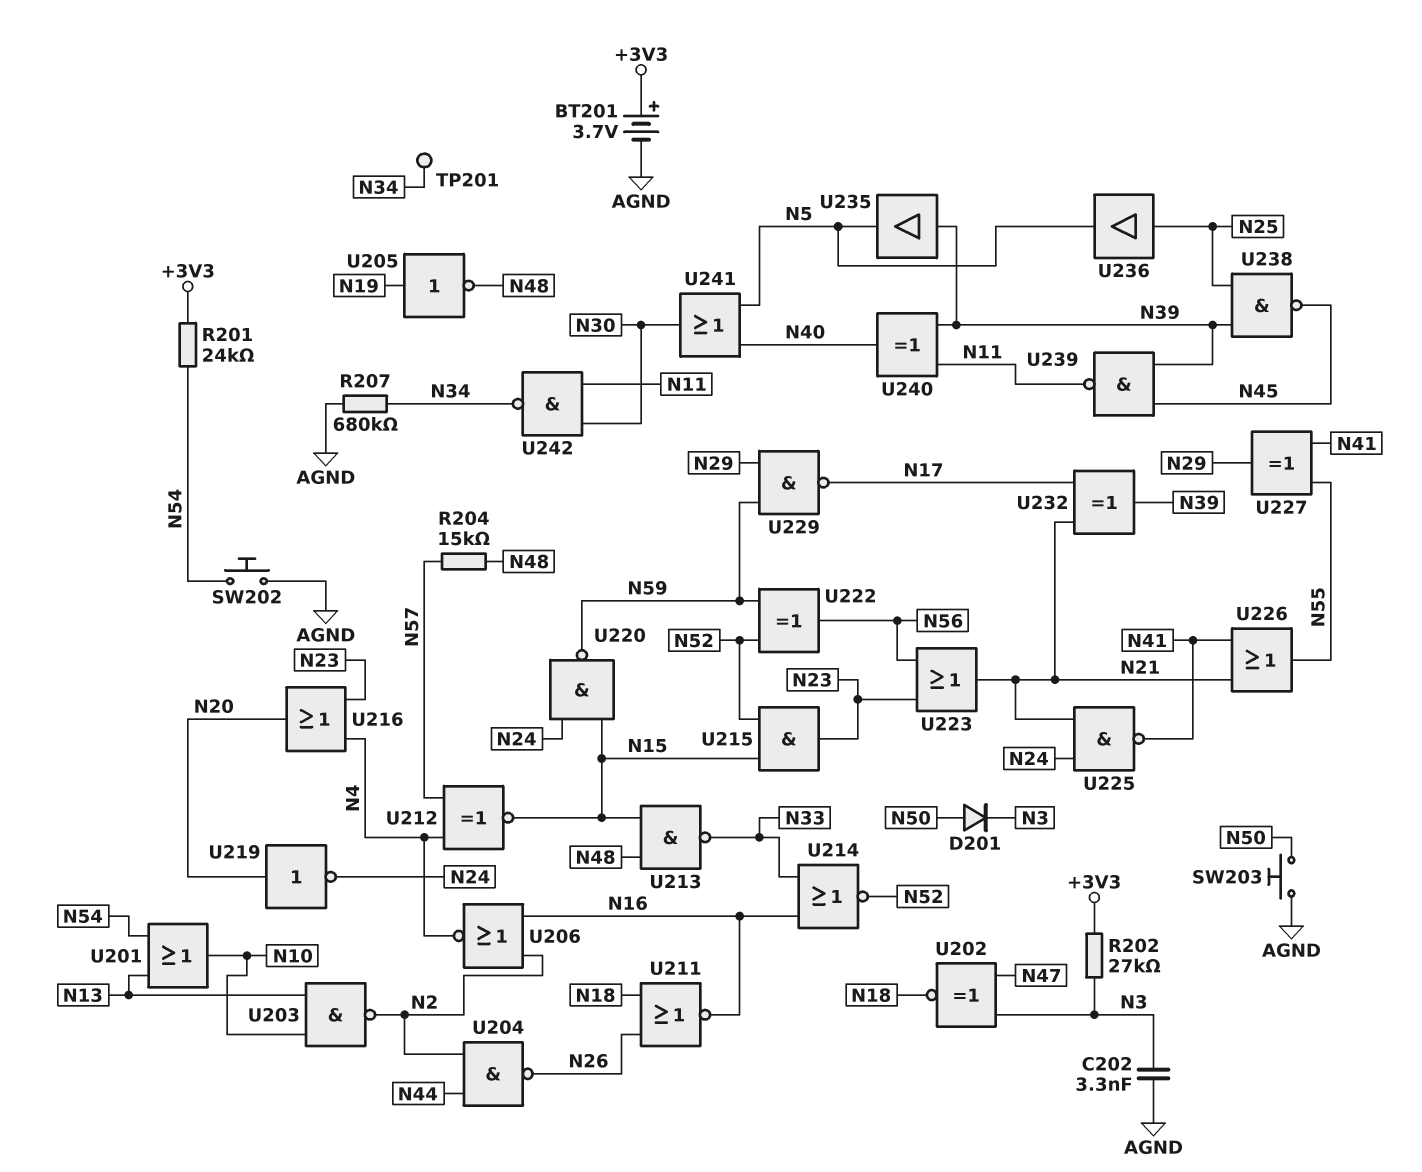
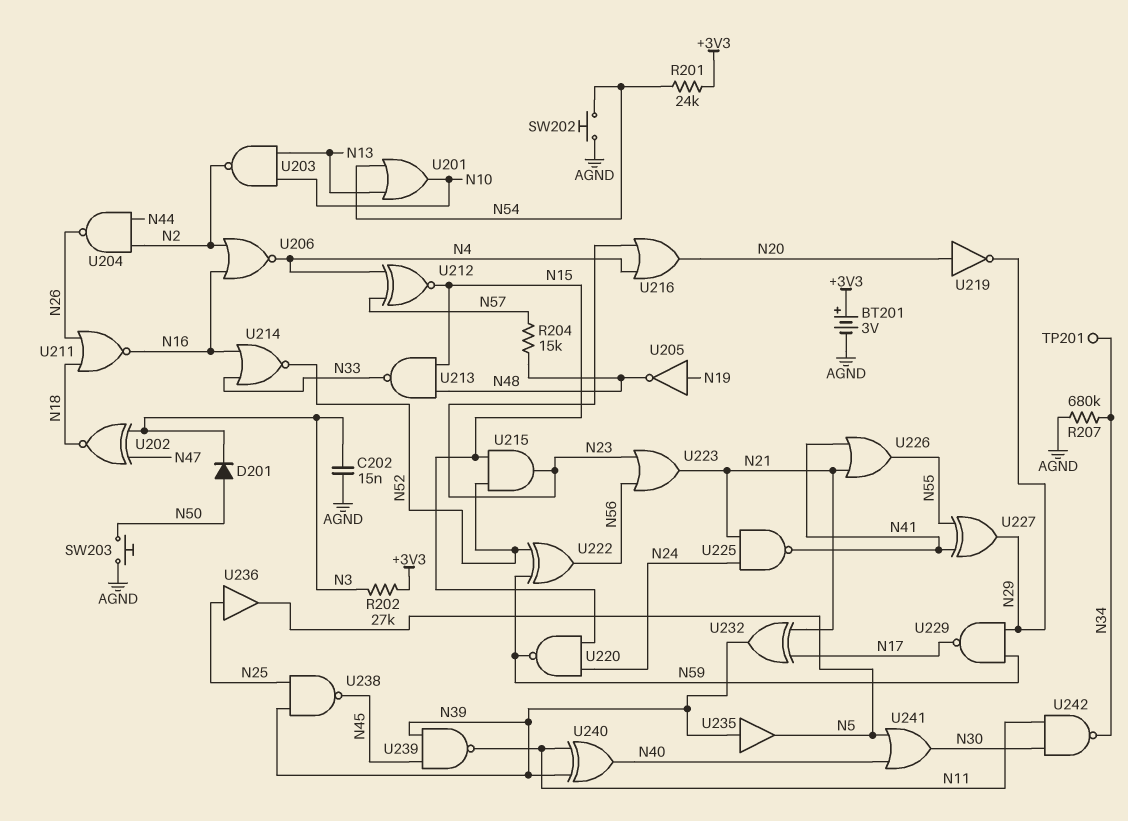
BT201: 3.7V (plus +3V3, minus AGND) -> 3V (plus +3V3, minus AGND)
C202: 3.3nF (AGND, N3) -> 15nF (AGND, N3)
U219: NOT (in N20, out N24) -> NOT (in N20, out N29)

